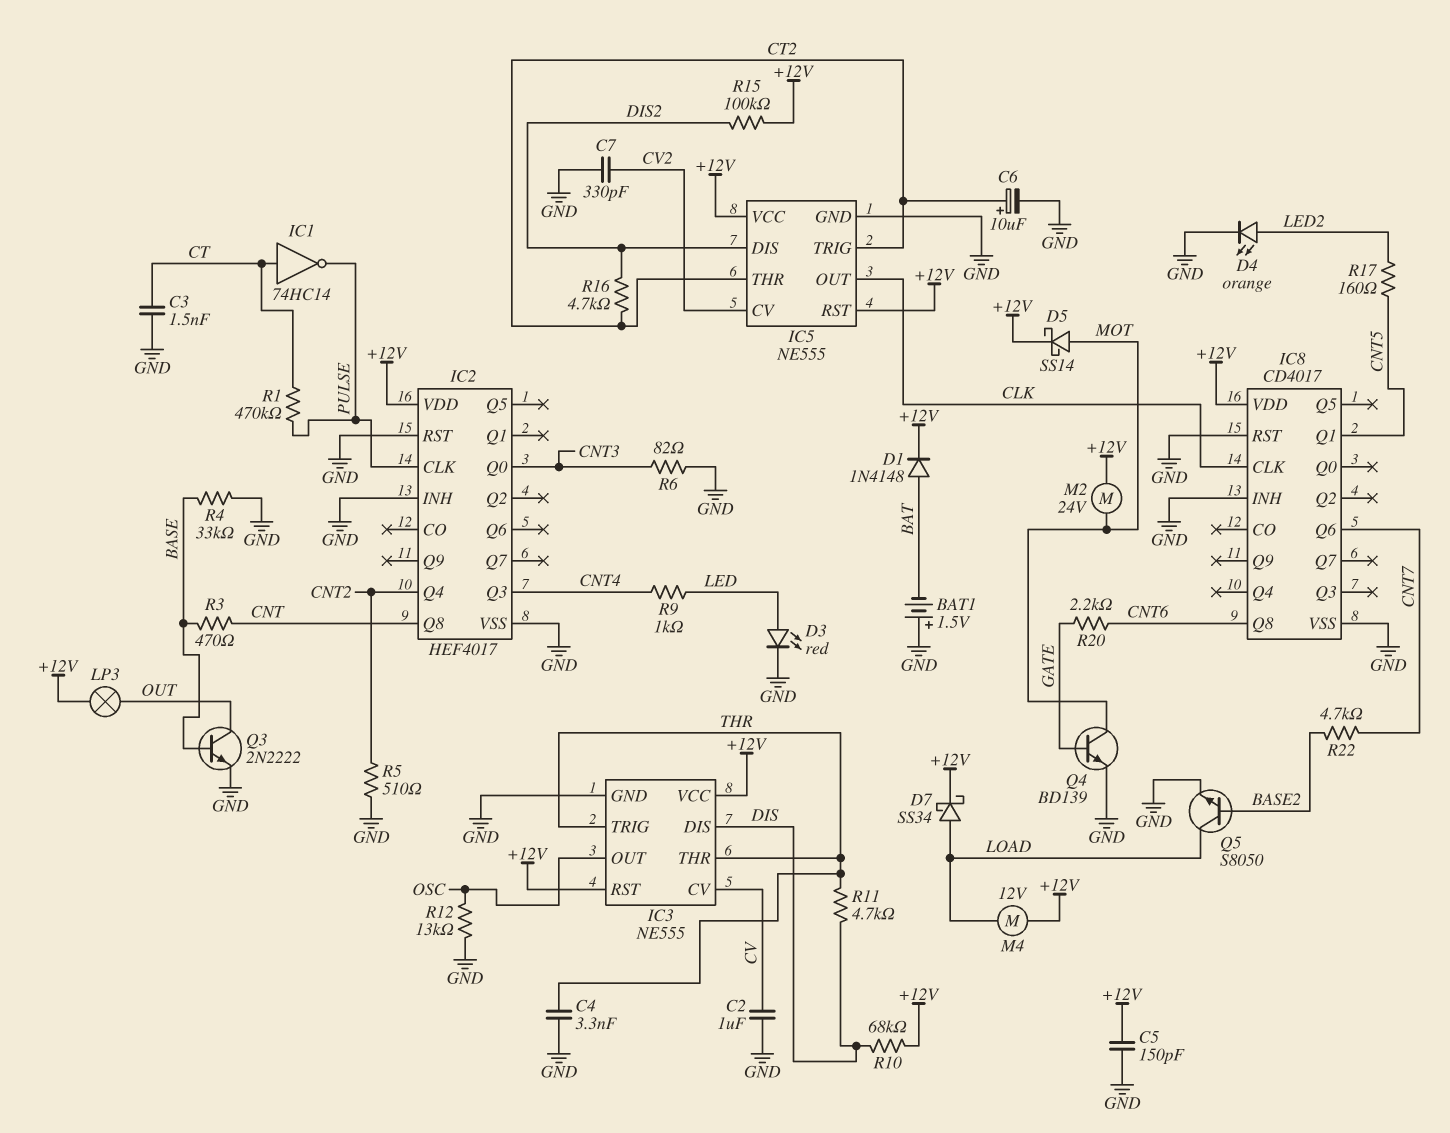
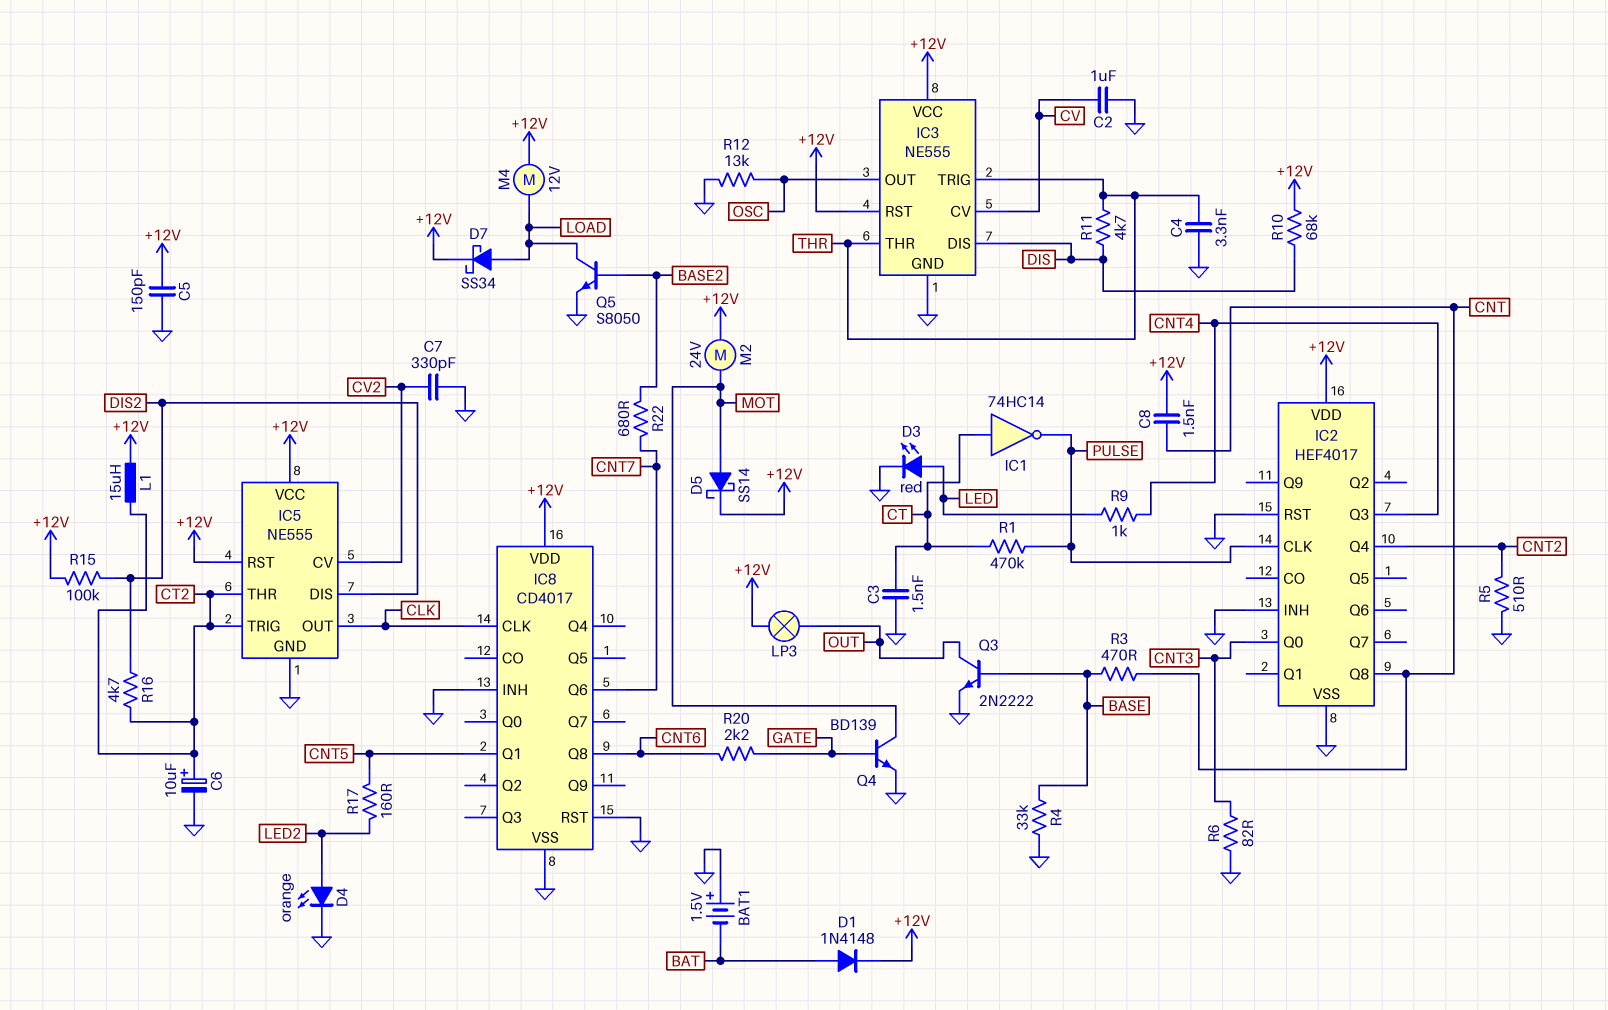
C8: none -> 1.5nF (+12V, CNT)
L1: none -> 15uH (+12V, CT2)
R22: 4.7k (BASE2, CNT7) -> 680 (BASE2, CNT7)

